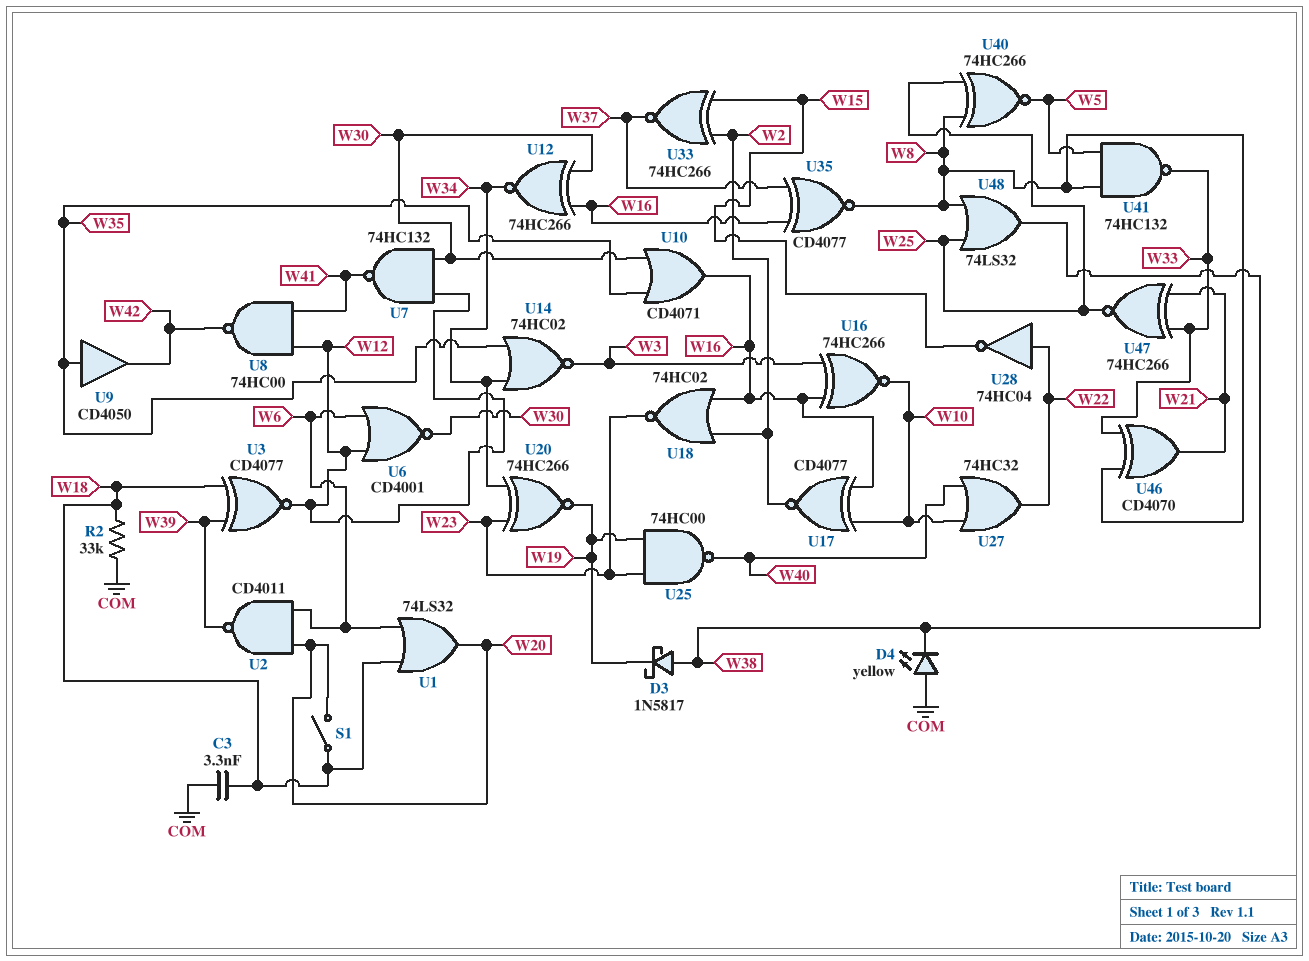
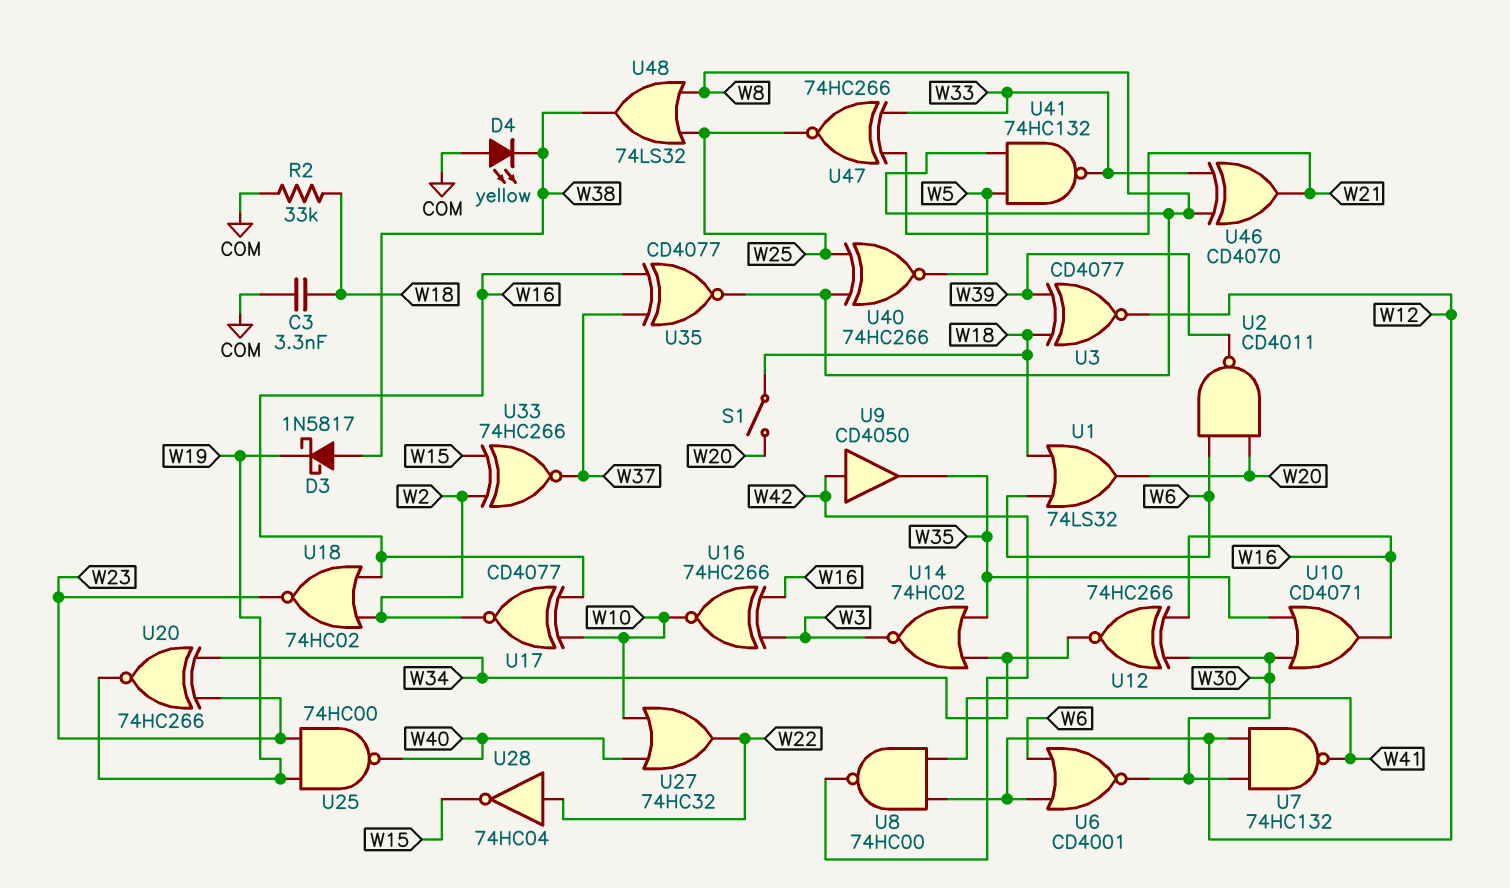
U9: buffer CD4050 (in W35, out W42) -> buffer CD4050 (in W42, out W35)

